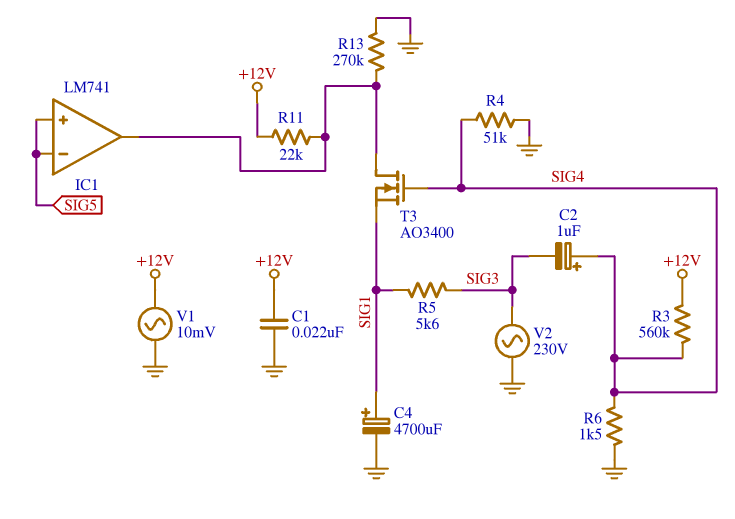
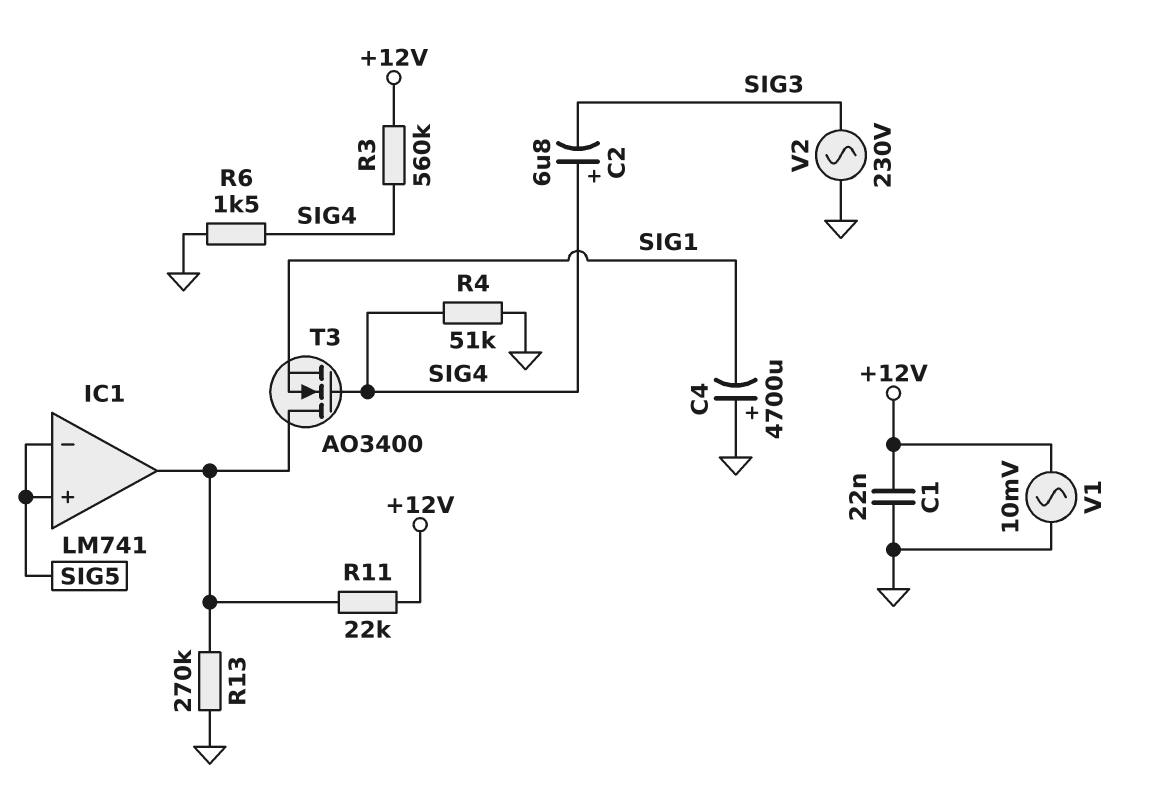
C2: 1uF (plus SIG4, minus SIG3) -> 6.8uF (plus SIG4, minus SIG3)
C4: 4700uF (plus SIG1, minus GND) -> 4700uF (plus GND, minus SIG1)
R5: 5.6k (SIG1, SIG3) -> none

